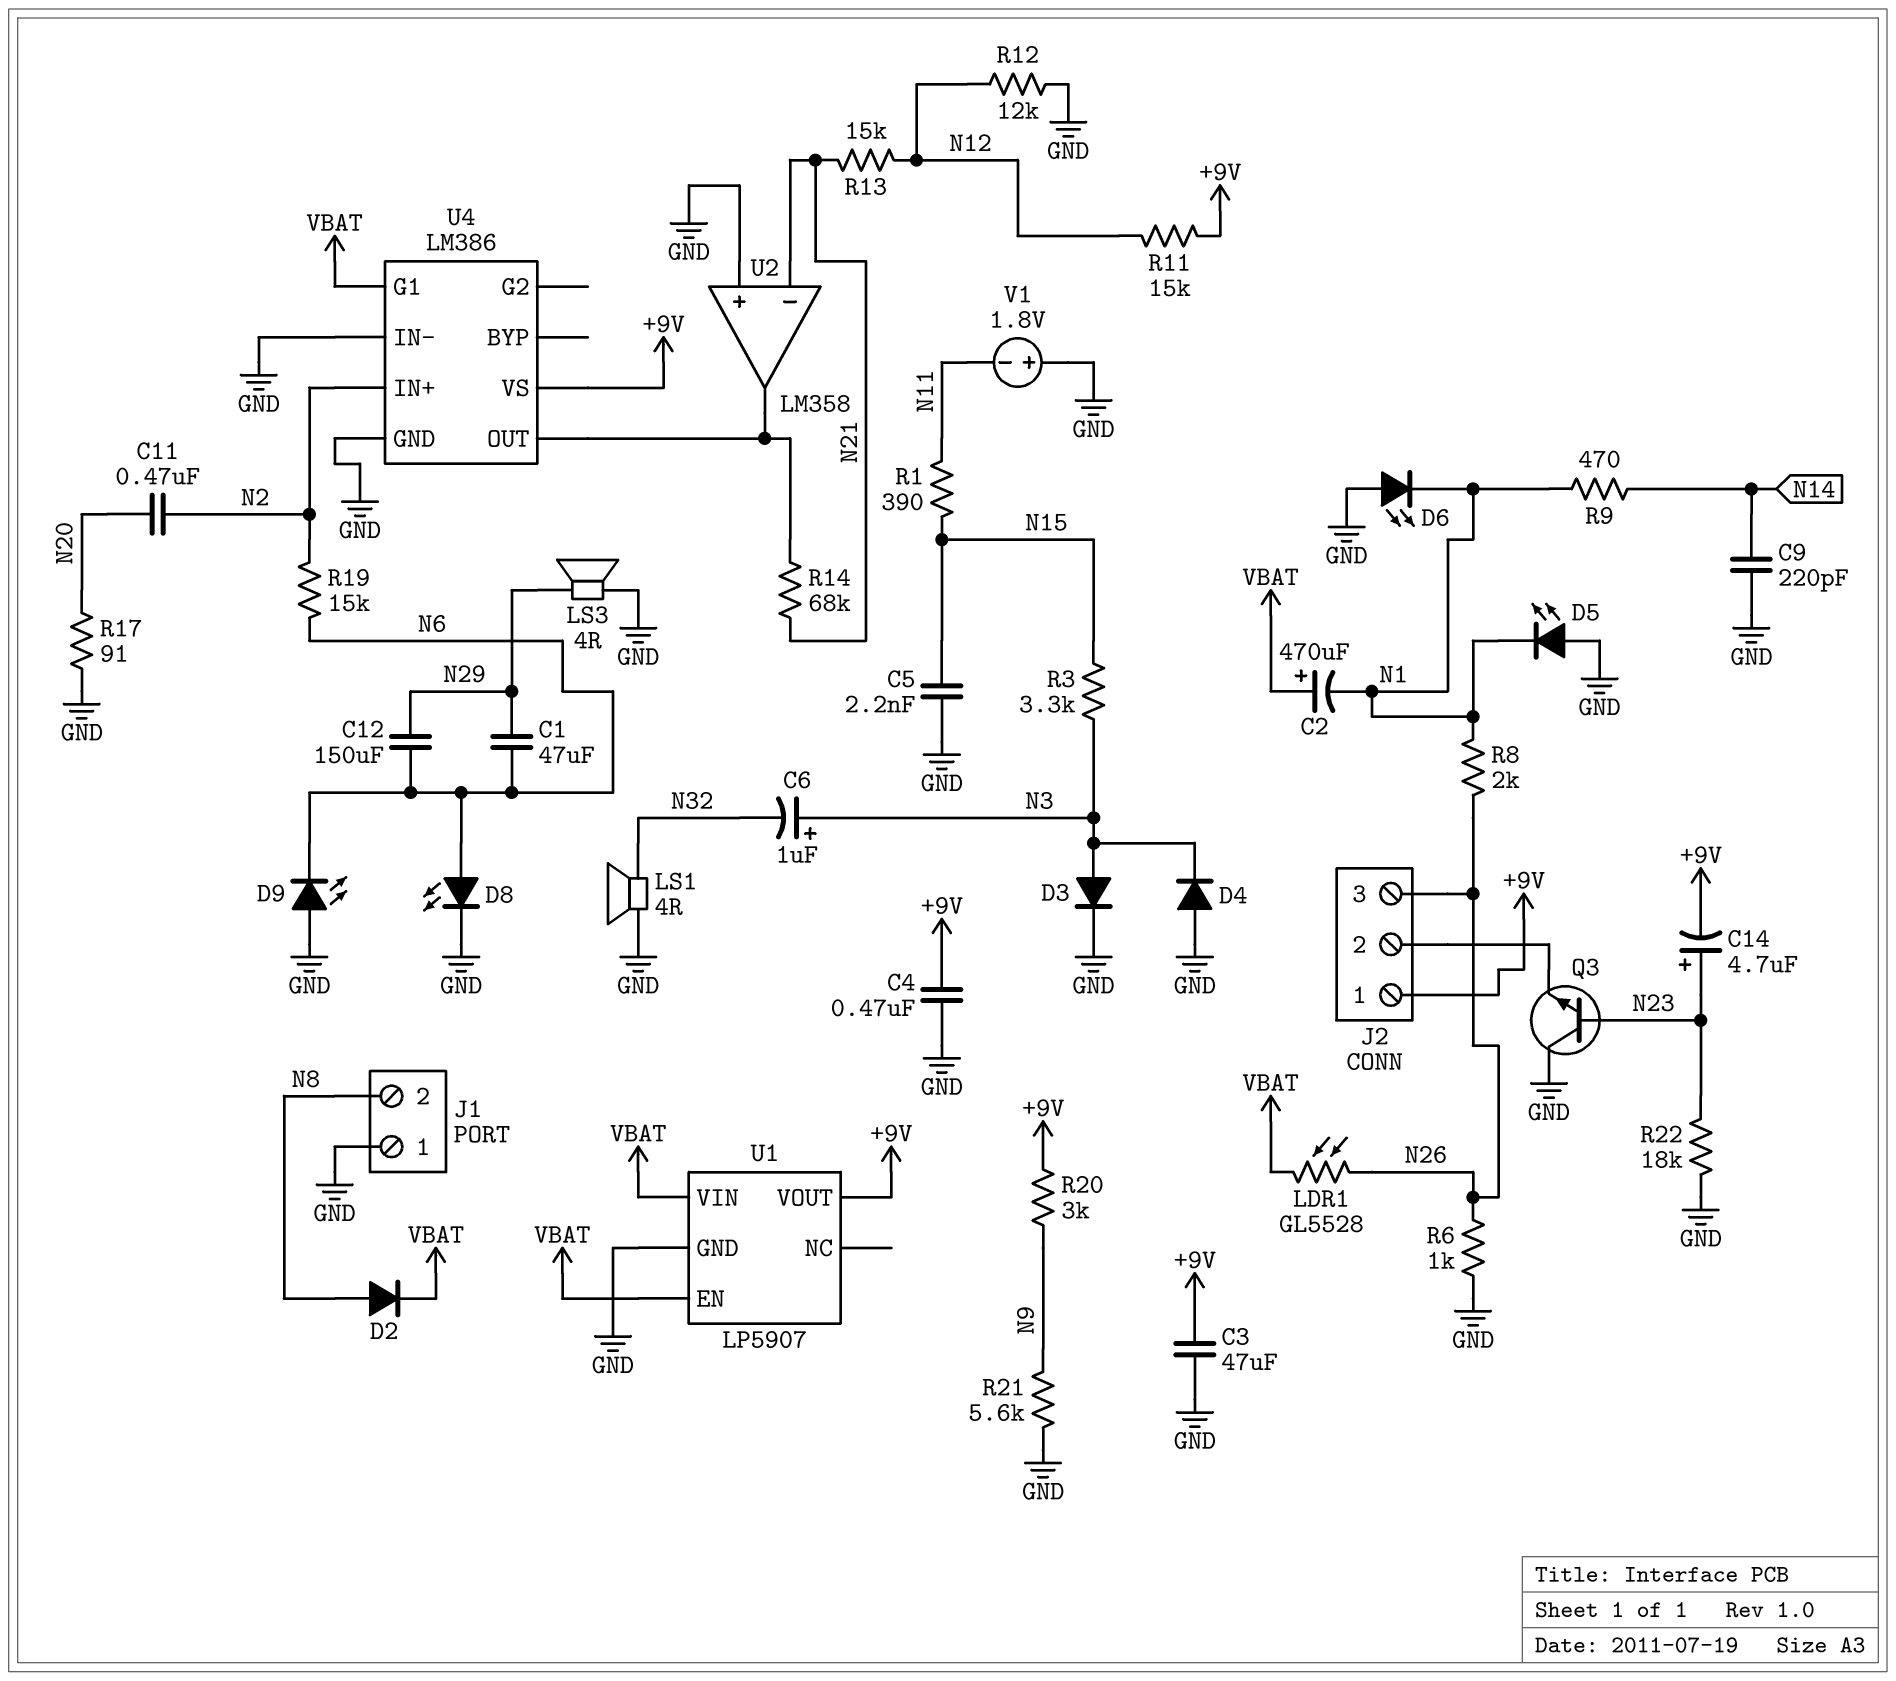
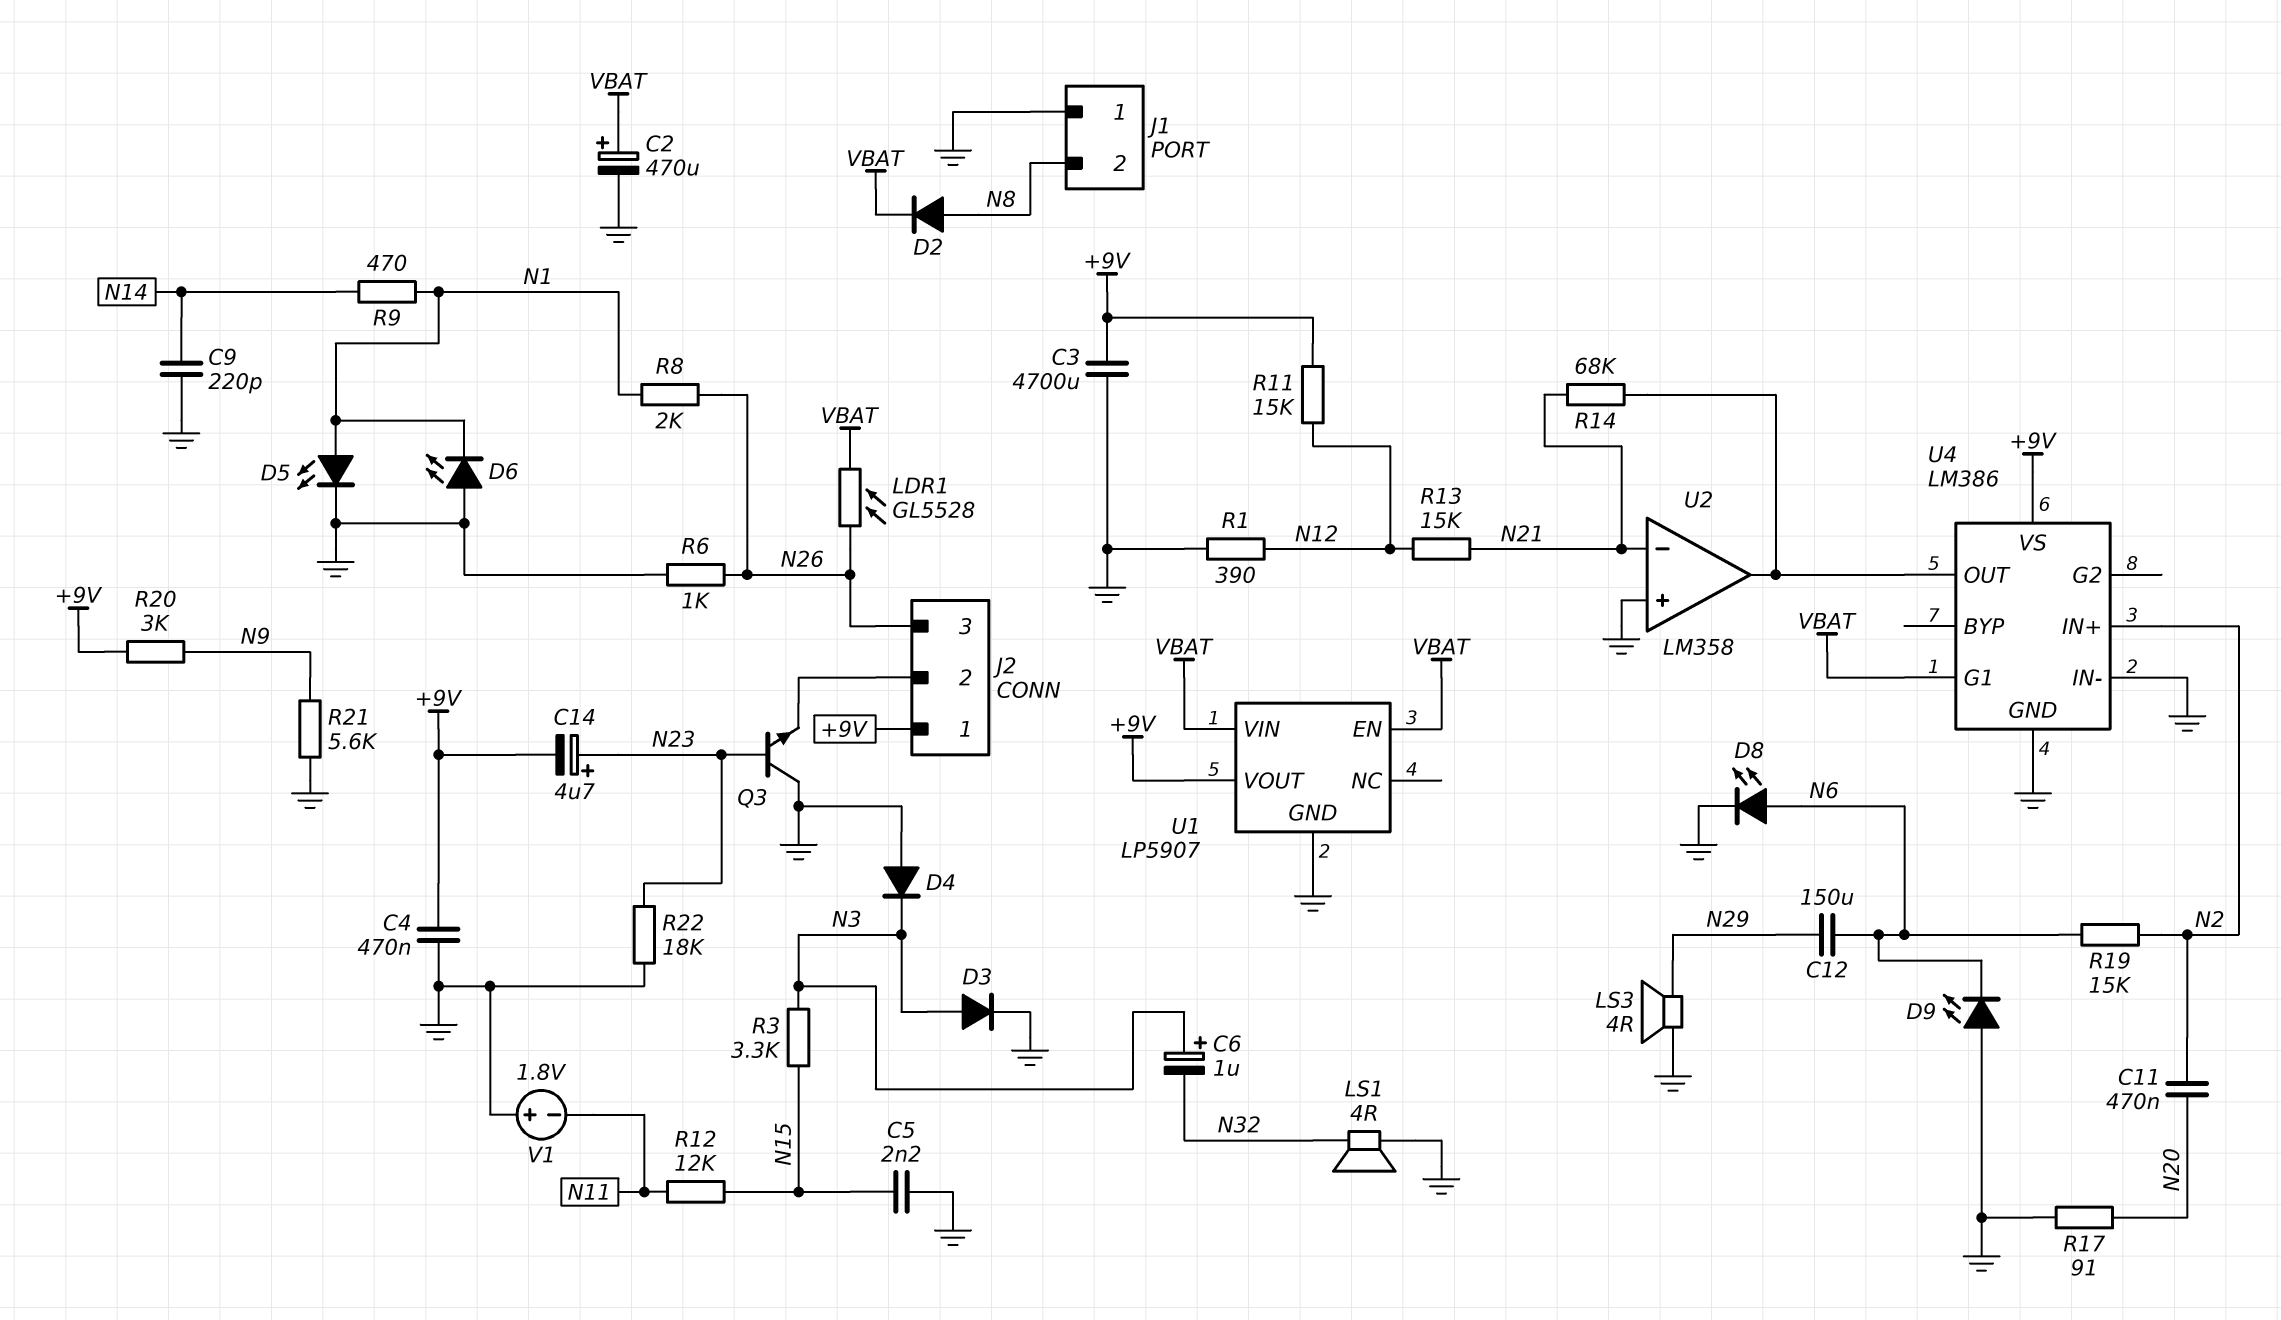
C1: 47uF (N6, N29) -> none
C2: 470uF (plus VBAT, minus N1) -> 470uF (plus VBAT, minus GND)
C3: 47uF (+9V, GND) -> 4700uF (+9V, GND)
D5: LED (A GND, K N1) -> LED (A N1, K GND)
R1: 390 (N11, N15) -> 390 (GND, N12)
R12: 12k (GND, N12) -> 12k (N11, N15)

